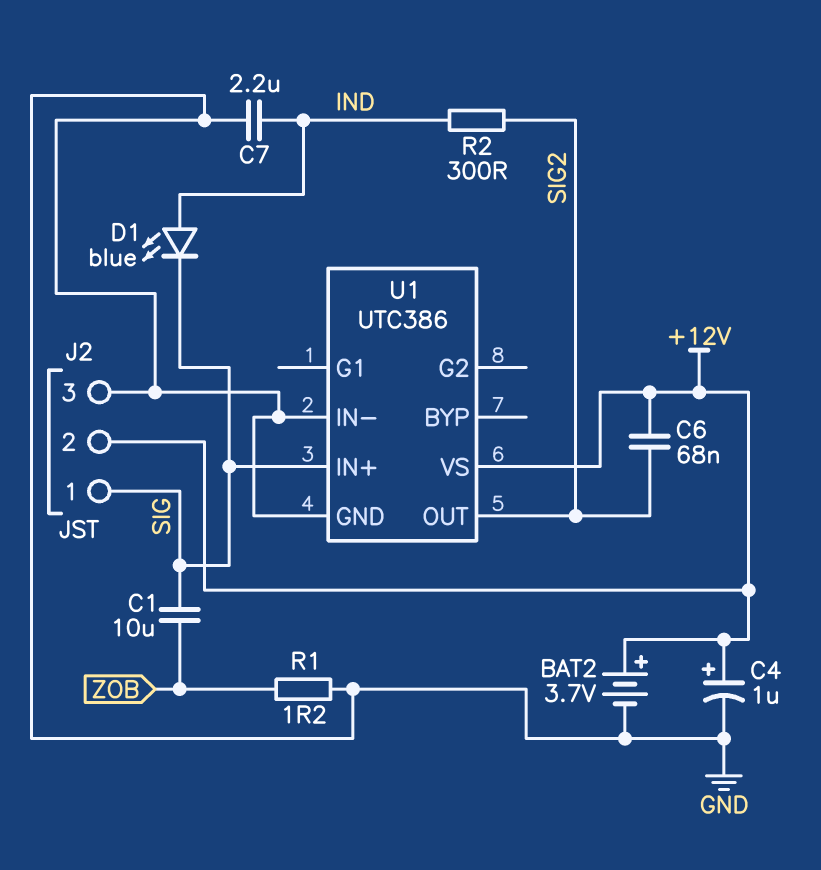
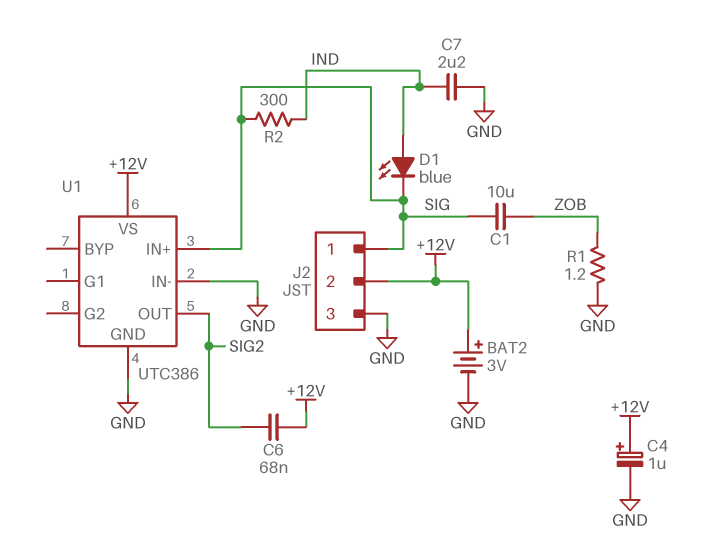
BAT2: 3.7V (plus +12V, minus GND) -> 3V (plus +12V, minus GND)
R2: 300 (IND, SIG2) -> 300 (IND, SIG)

